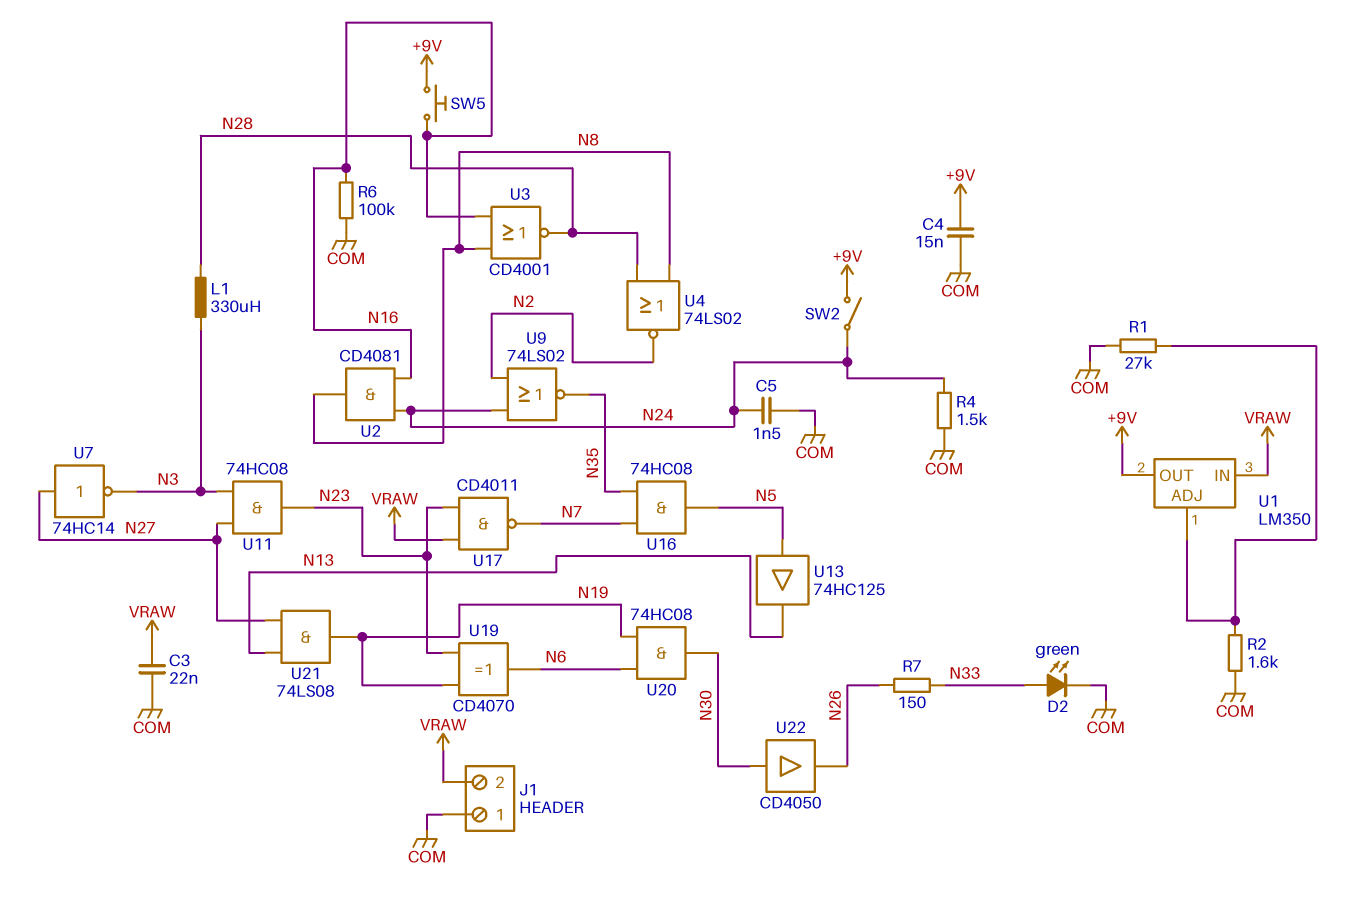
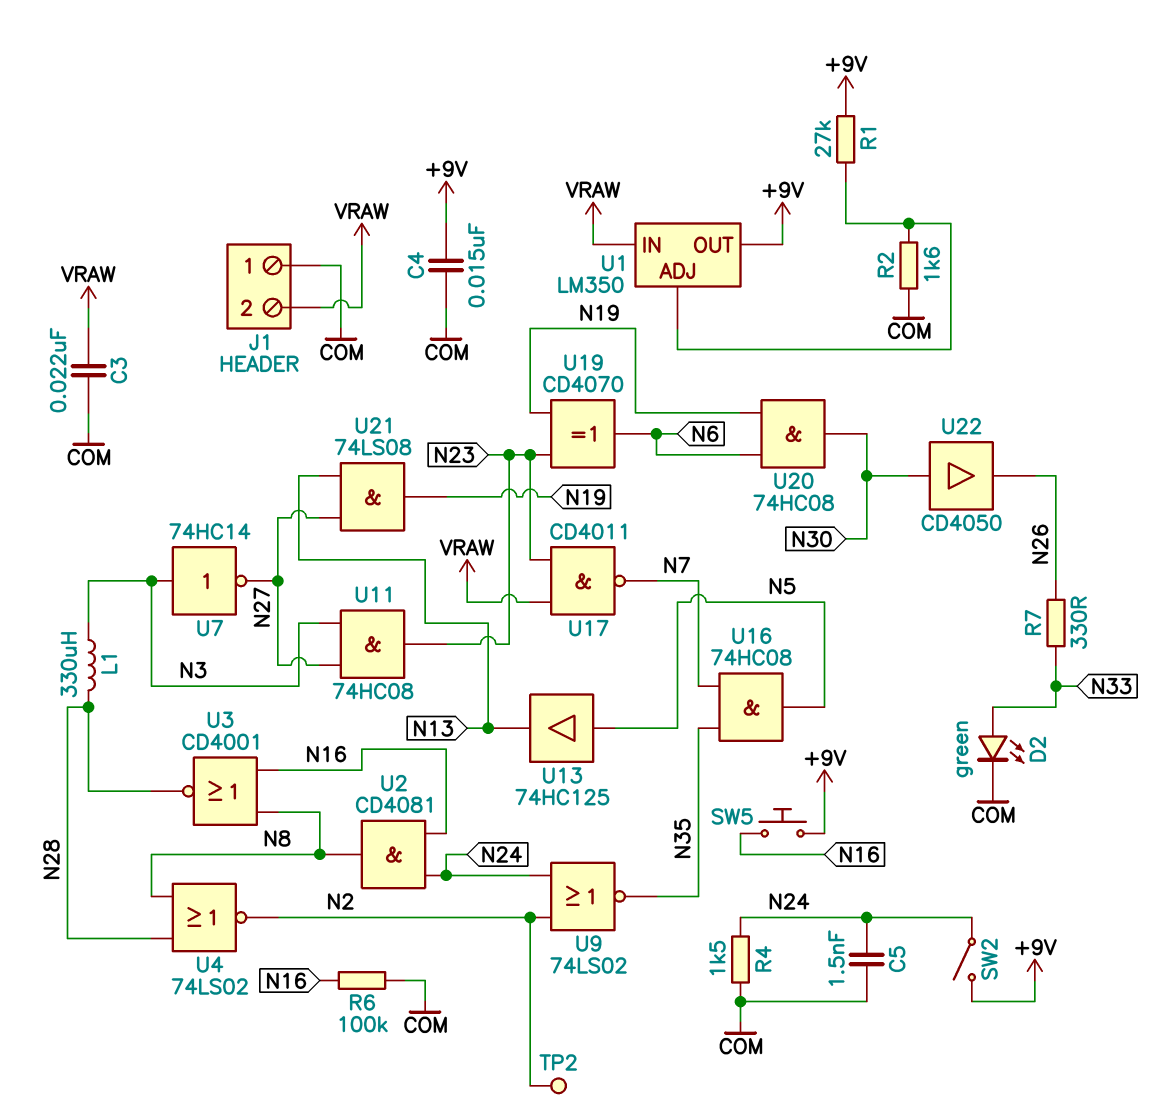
R1: 27k (COM, U1/ADJ) -> 27k (+9V, U1/ADJ)
R7: 150 (N26, N33) -> 330 (N26, N33)
TP2: none -> test point (N2)
U7: NOT 74HC14 (in N27, out N3) -> NOT 74HC14 (in N3, out N27)

